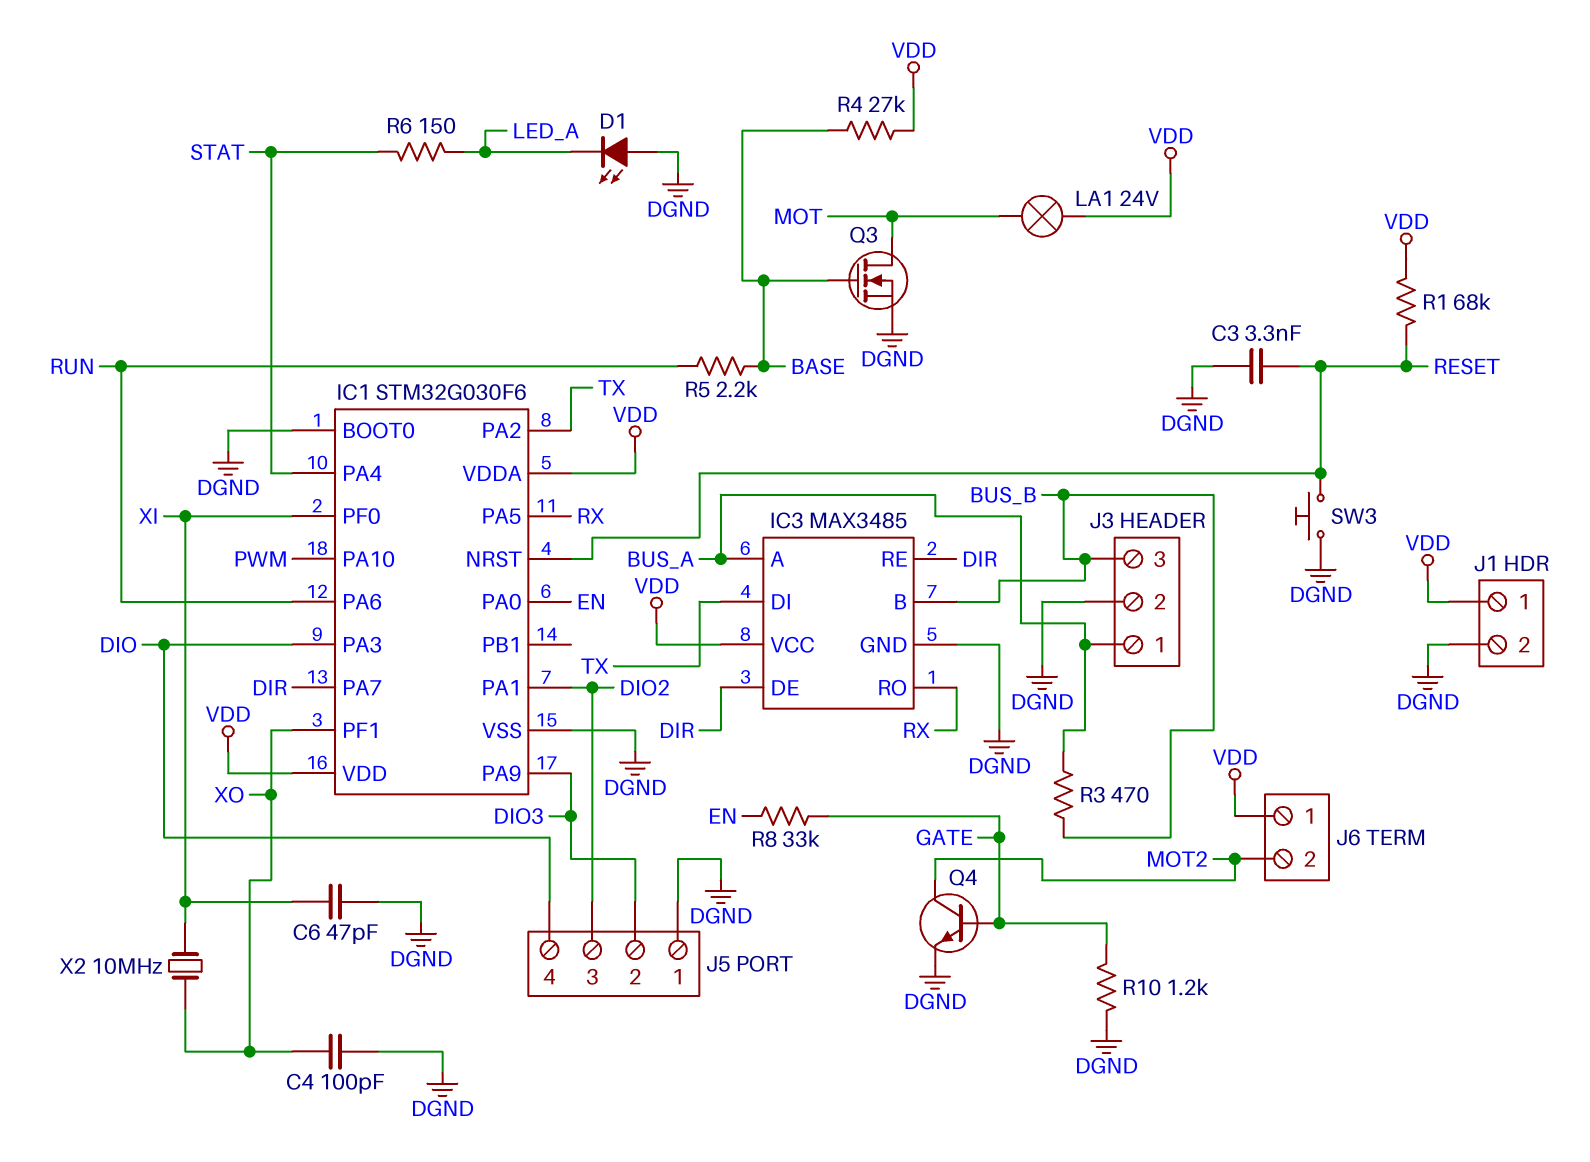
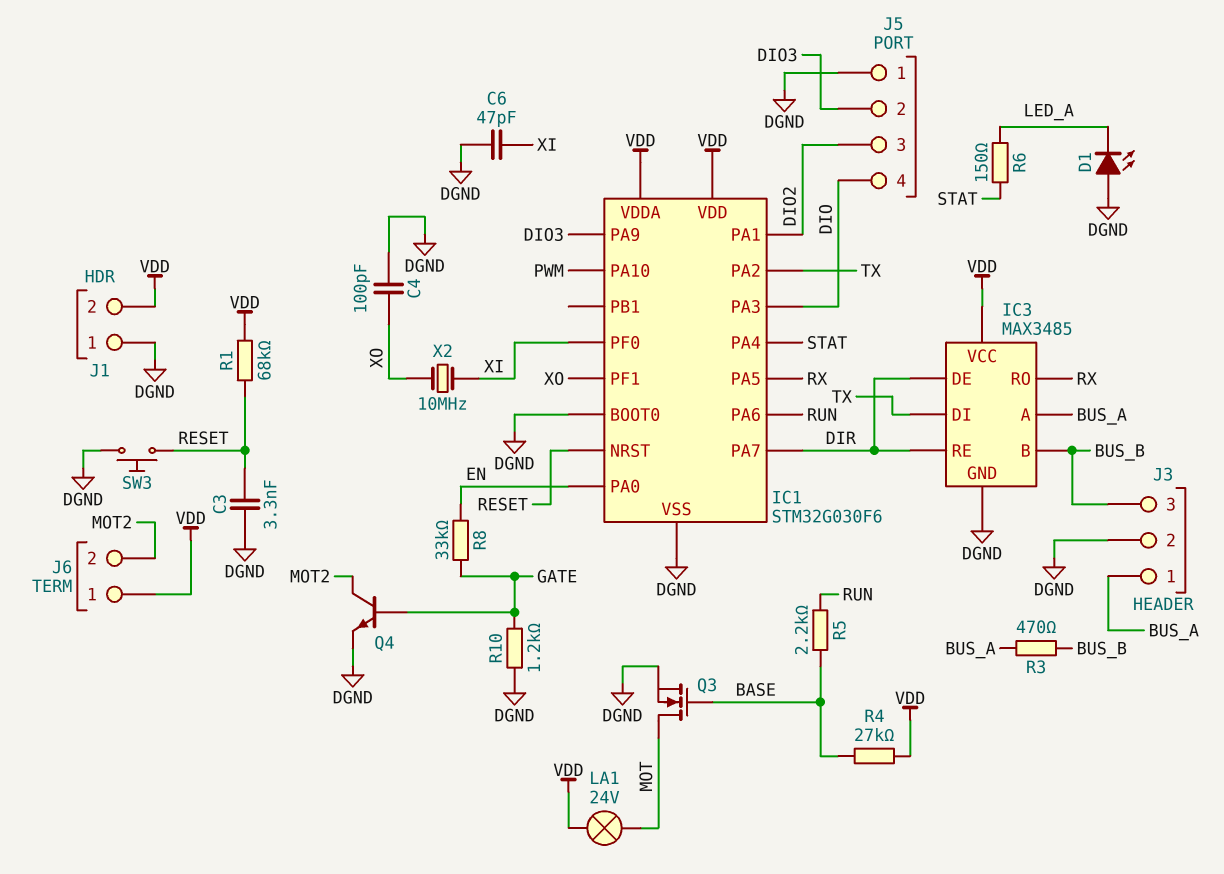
J1 pin 1: VDD -> DGND
J1 pin 2: DGND -> VDD

